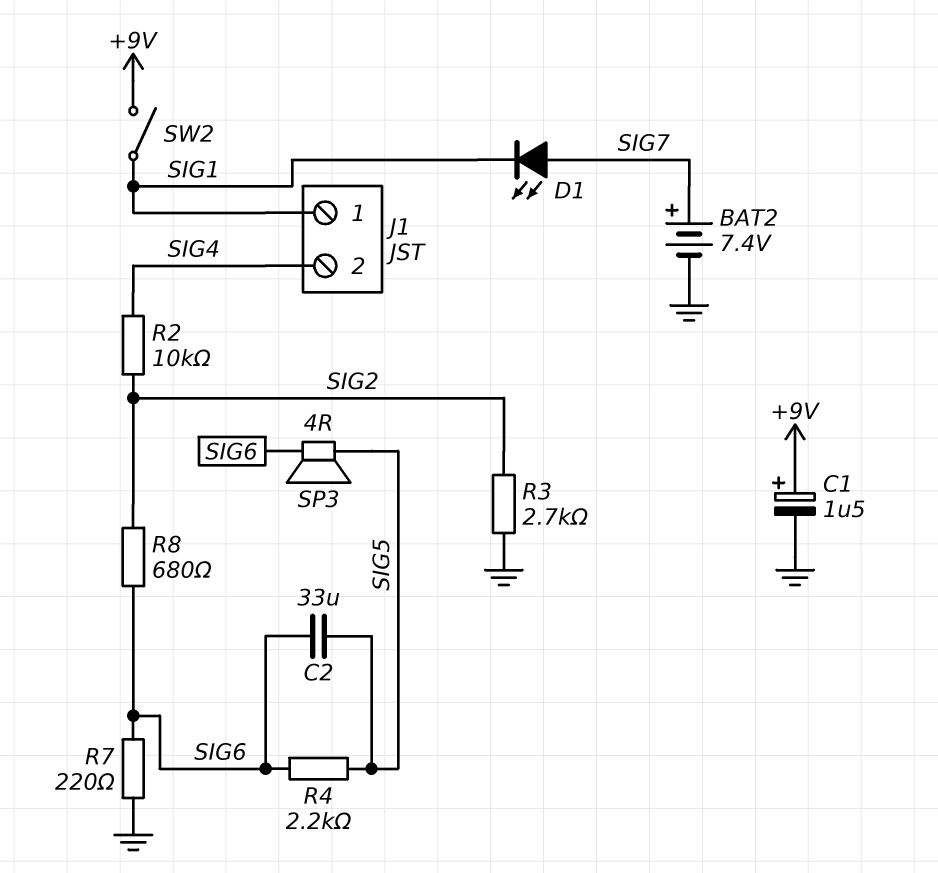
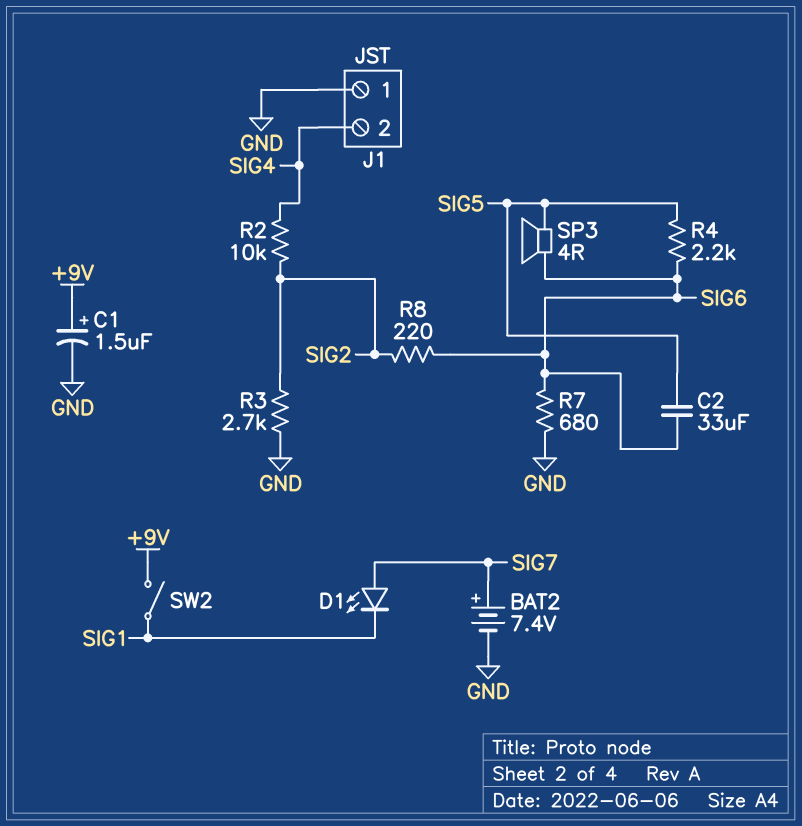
J1 pin 1: SIG1 -> GND
R7: 220 (GND, SIG6) -> 680 (GND, SIG6)
R8: 680 (SIG2, SIG6) -> 220 (SIG2, SIG6)

